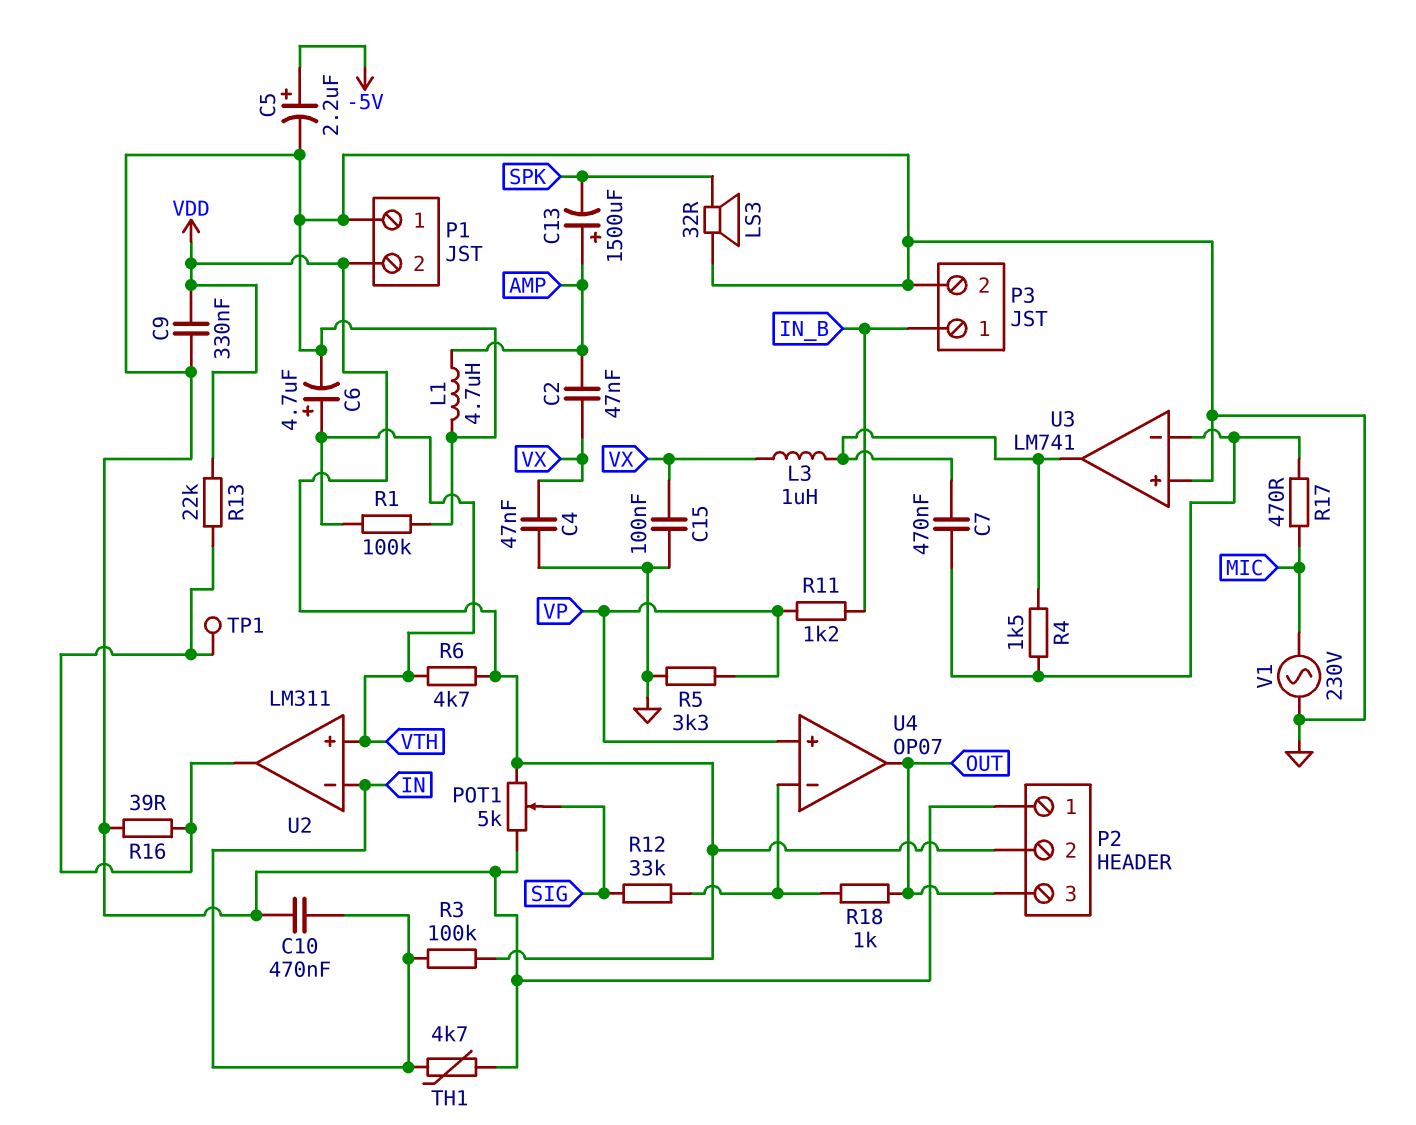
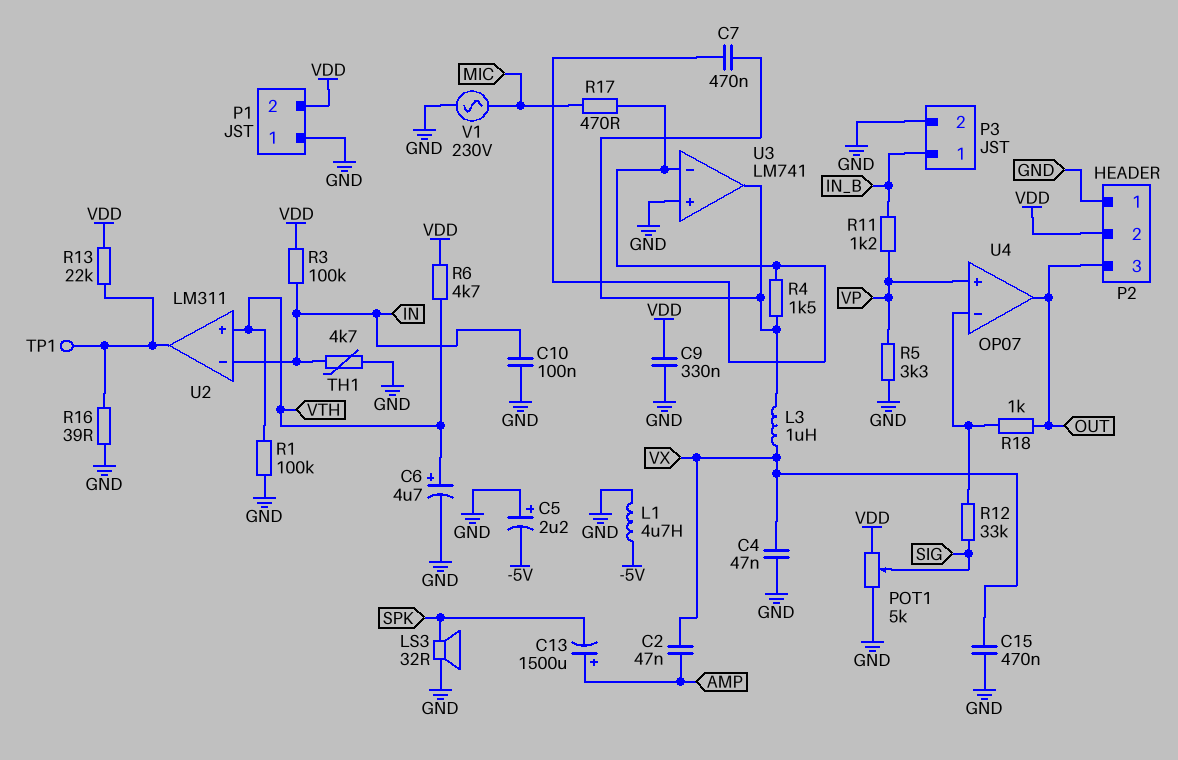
C5: 2.2uF (plus -5V, minus GND) -> 2.2uF (plus GND, minus -5V)
C10: 470nF (GND, IN) -> 100nF (GND, IN)
C15: 100nF (GND, VX) -> 470nF (GND, VX)
L1: 4.7uH (AMP, GND) -> 4.7uH (-5V, GND)

